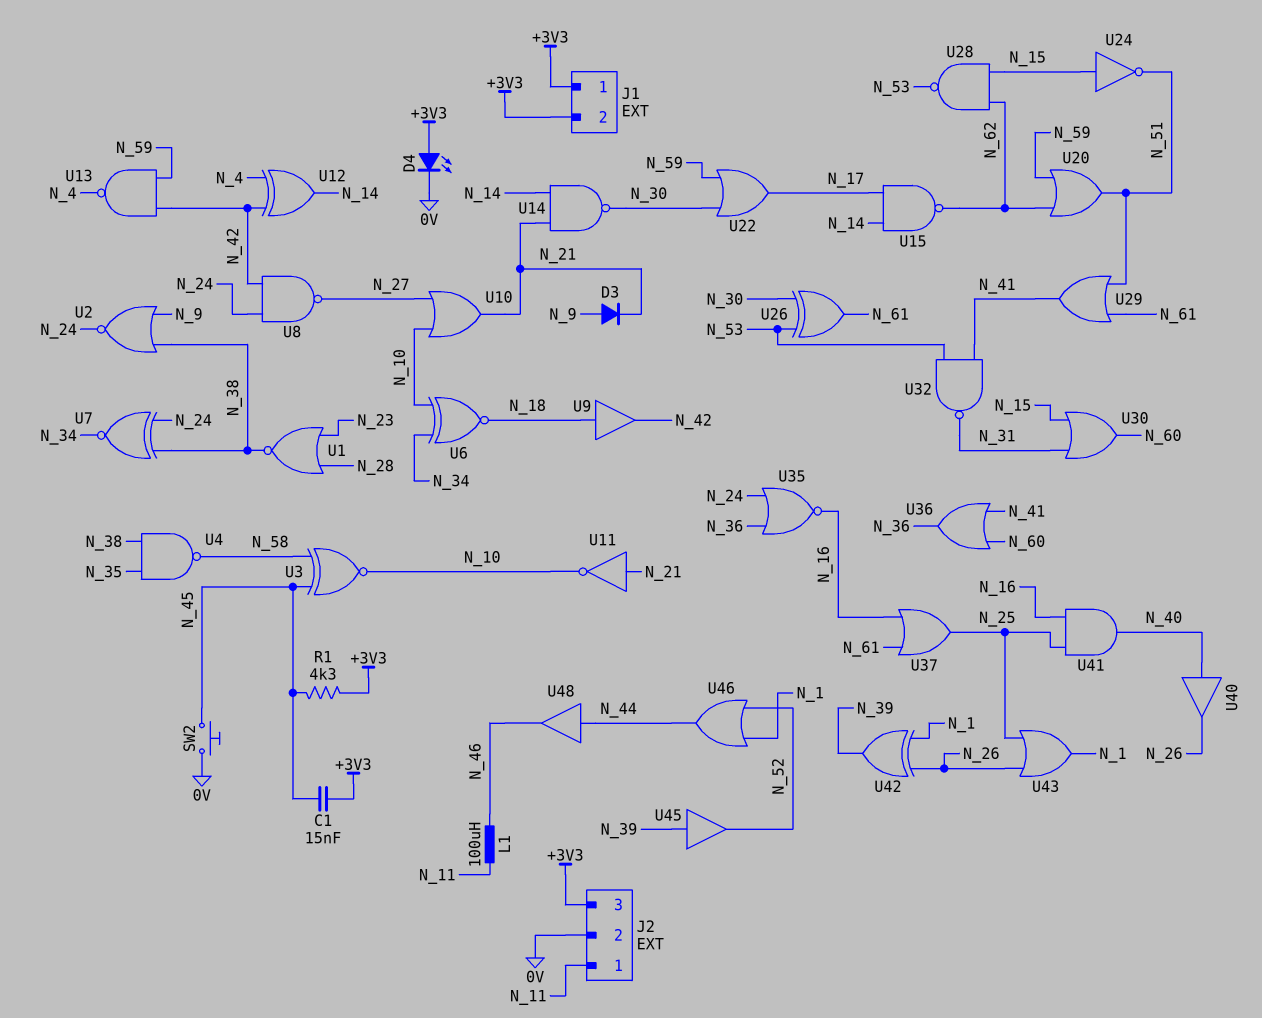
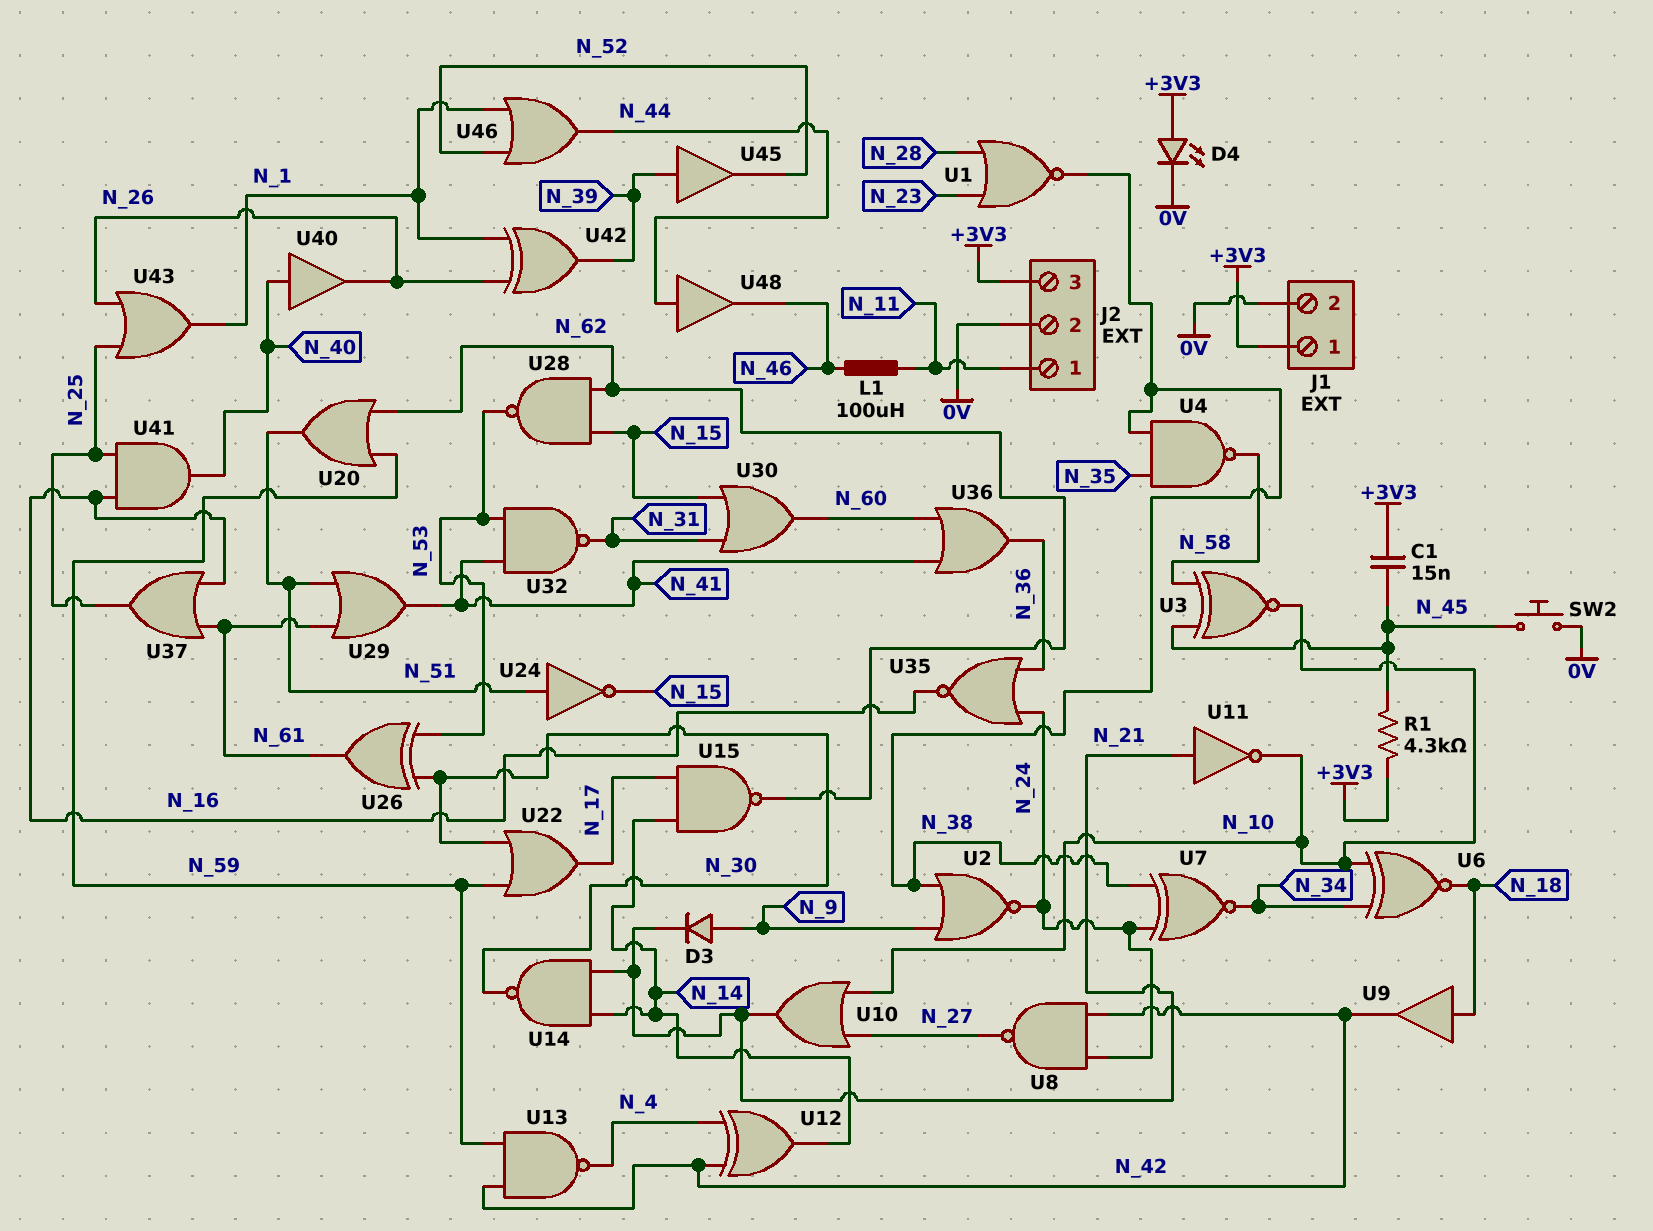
J1 pin 2: +3V3 -> 0V
U24: NOT (in N_15, out N_51) -> NOT (in N_51, out N_15)

